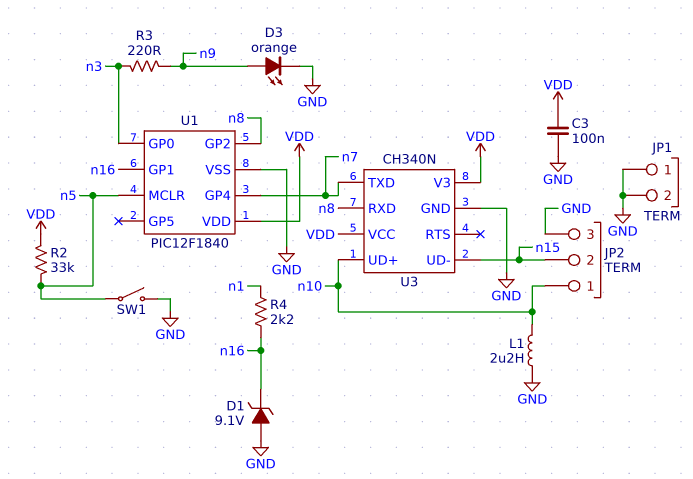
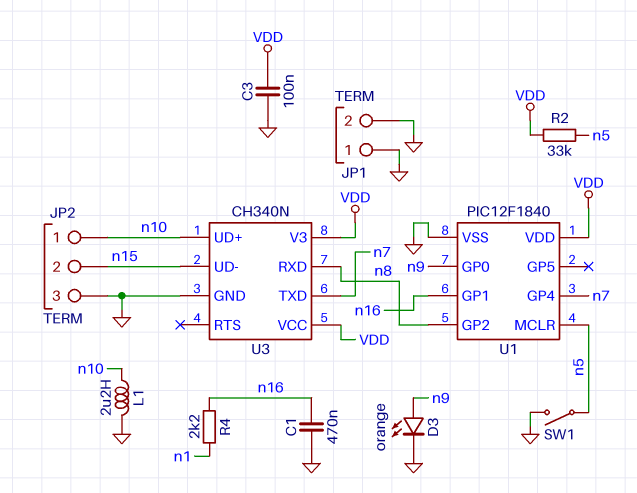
C1: none -> 470nF (GND, n16)
D1: zener 9.1V (A GND, K n16) -> none
R3: 220 (n3, n9) -> none
U1 pin GP0: n3 -> n9

